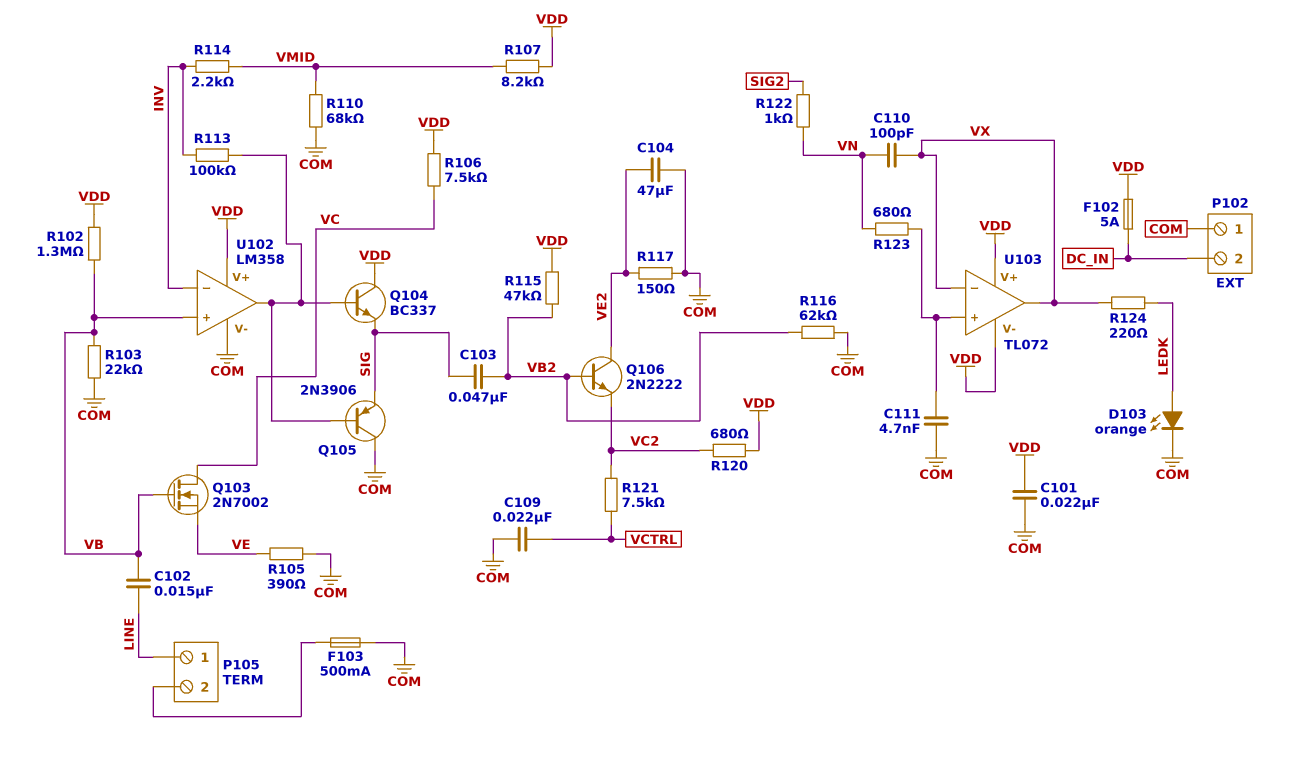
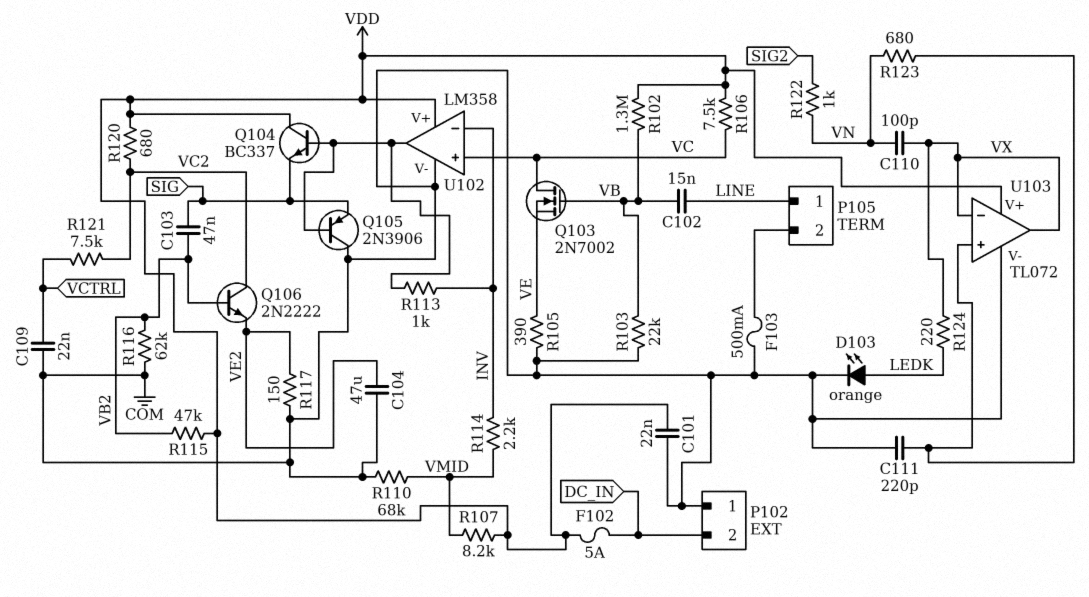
C111: 4.7nF (COM, U103/in+) -> 220pF (COM, U103/in+)
Q106: NPN 2N2222 (B VB2, C VE2, E VC2) -> NPN 2N2222 (B VB2, C VC2, E VE2)
R113: 100k (INV, U102/out) -> 1k (INV, U102/out)
U102 pin in+: VB -> VC
U103 pin V-: VDD -> COM

